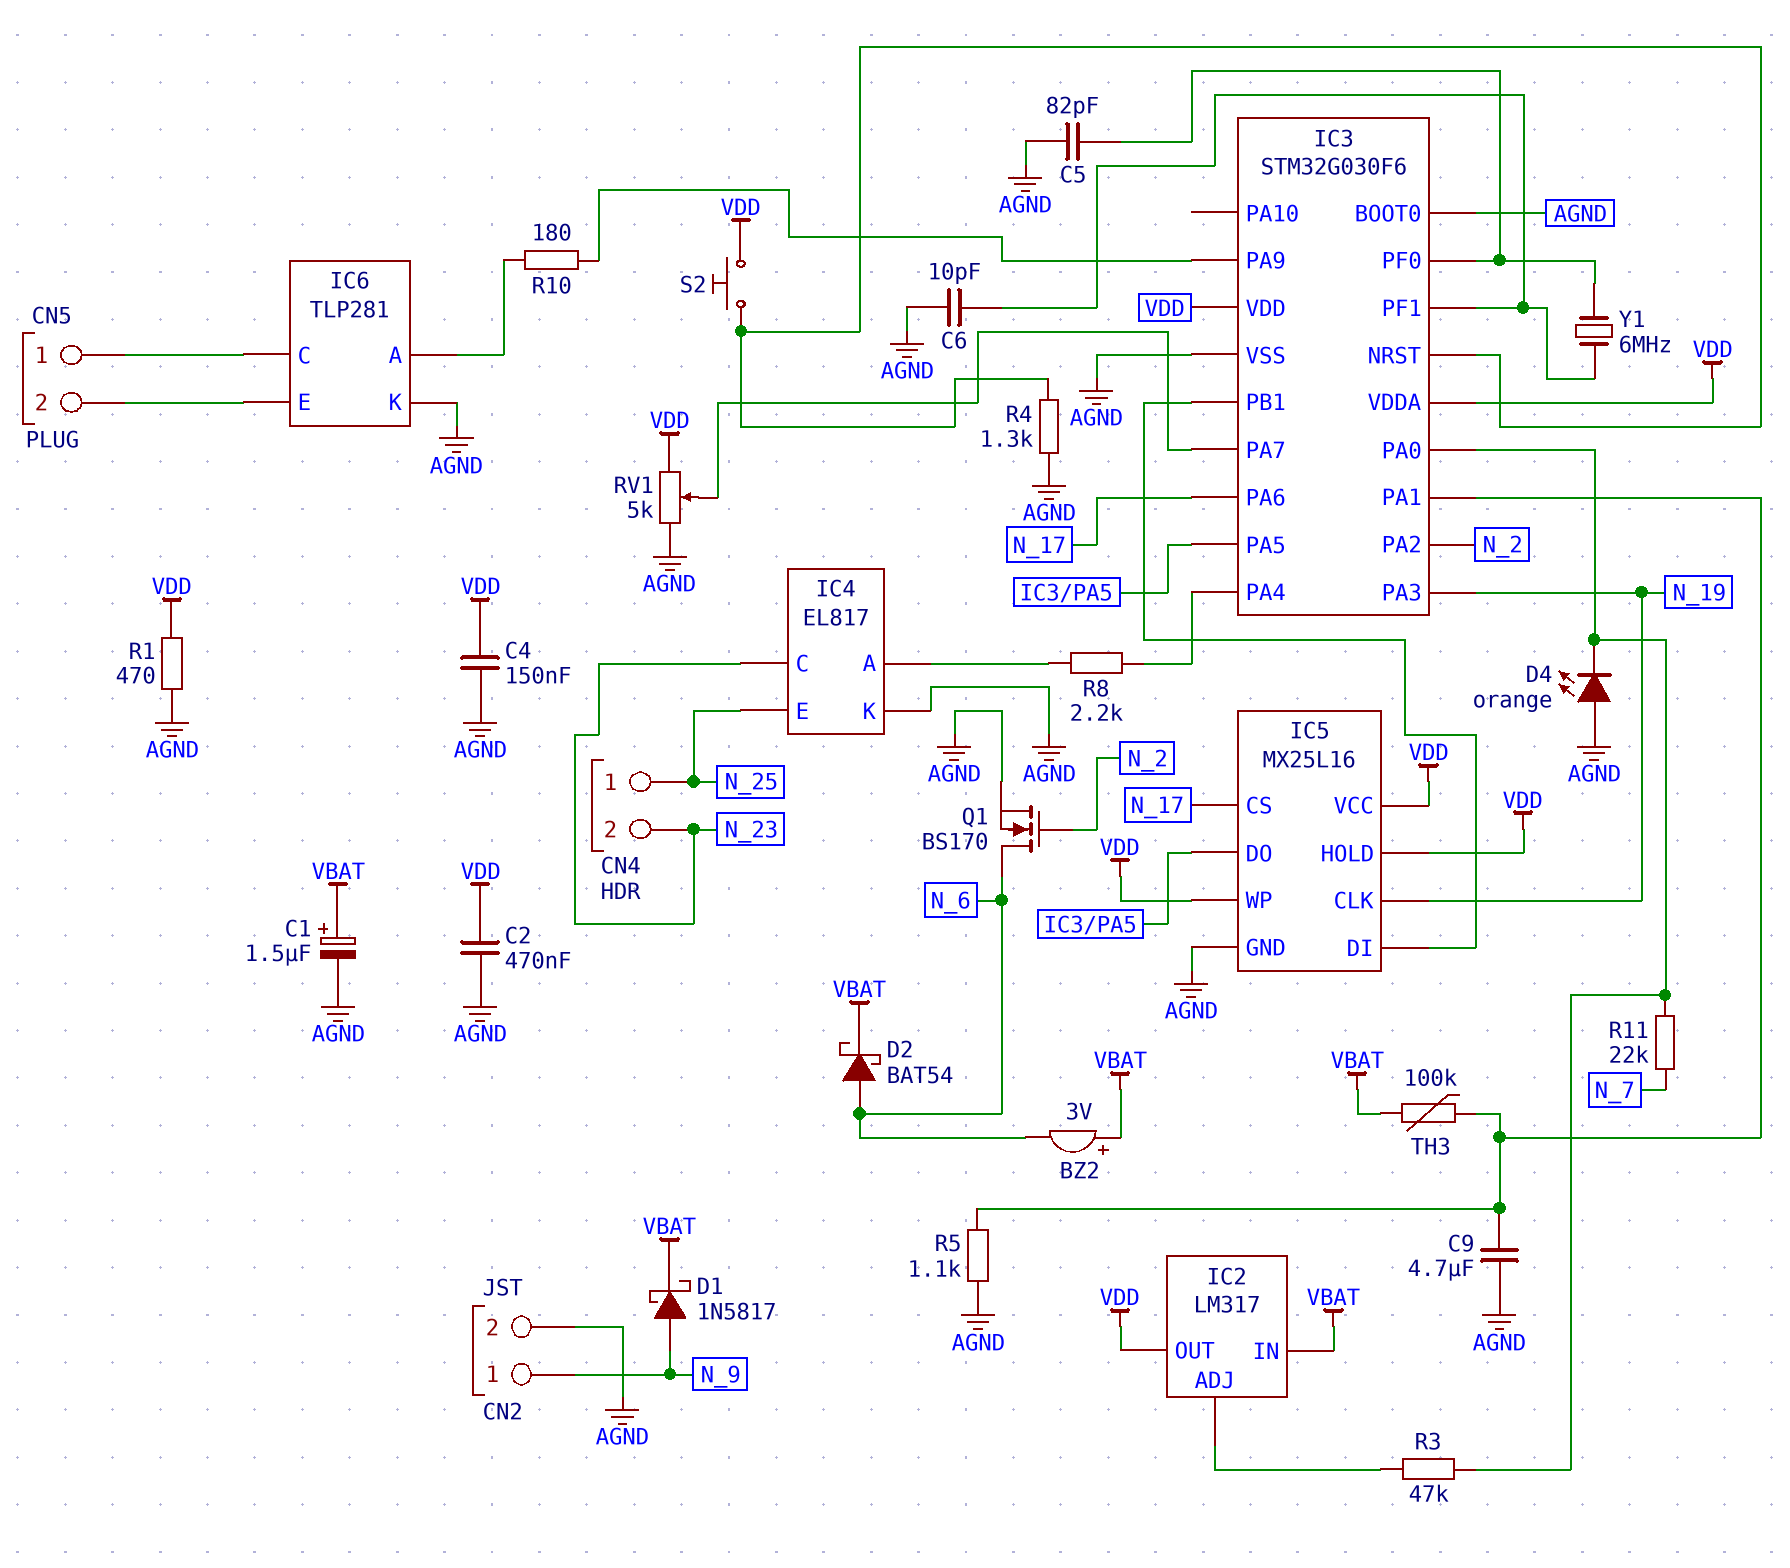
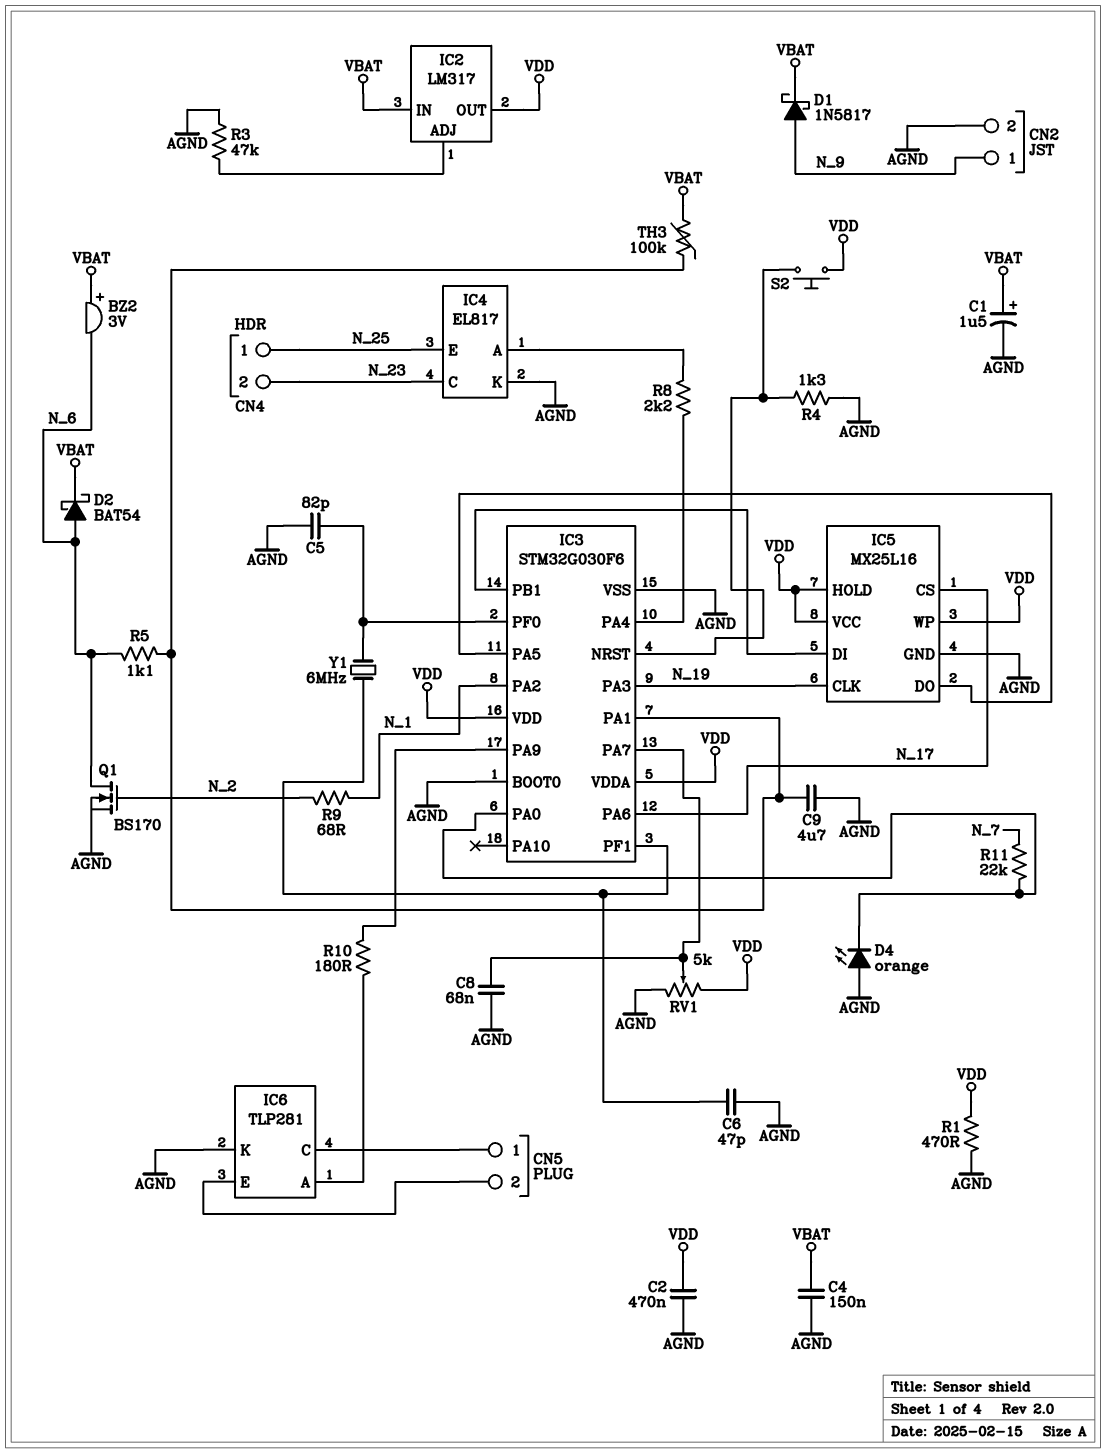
C4: 150nF (AGND, VDD) -> 150nF (AGND, VBAT)
C6: 10pF (AGND, IC3/PF1) -> 47pF (AGND, IC3/PF1)
C8: none -> 68nF (AGND, IC3/PA7)
IC3 pin PA2: N_2 -> N_1
R3: 47k (IC2/ADJ, IC3/PA0) -> 47k (AGND, IC2/ADJ)
R5: 1.1k (AGND, IC3/PA1) -> 1.1k (IC3/PA1, N_6)
R9: none -> 68 (N_1, N_2)

